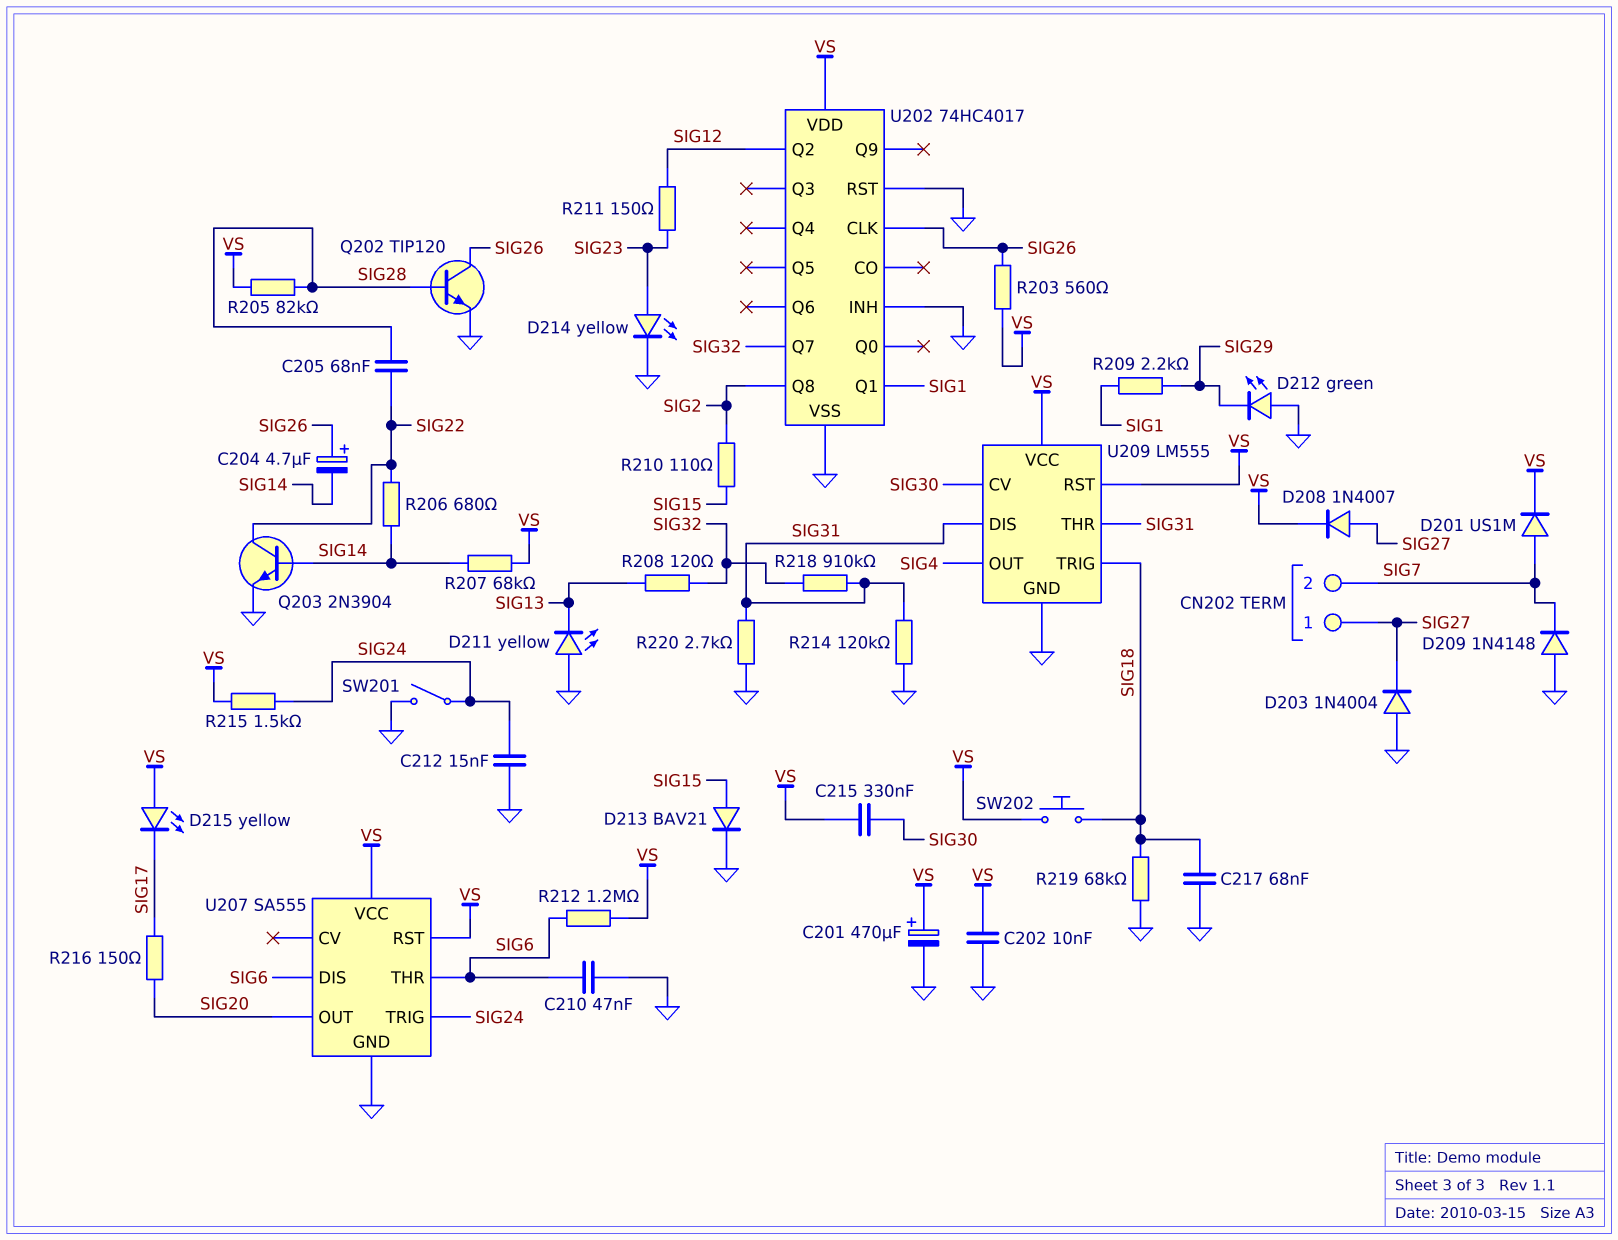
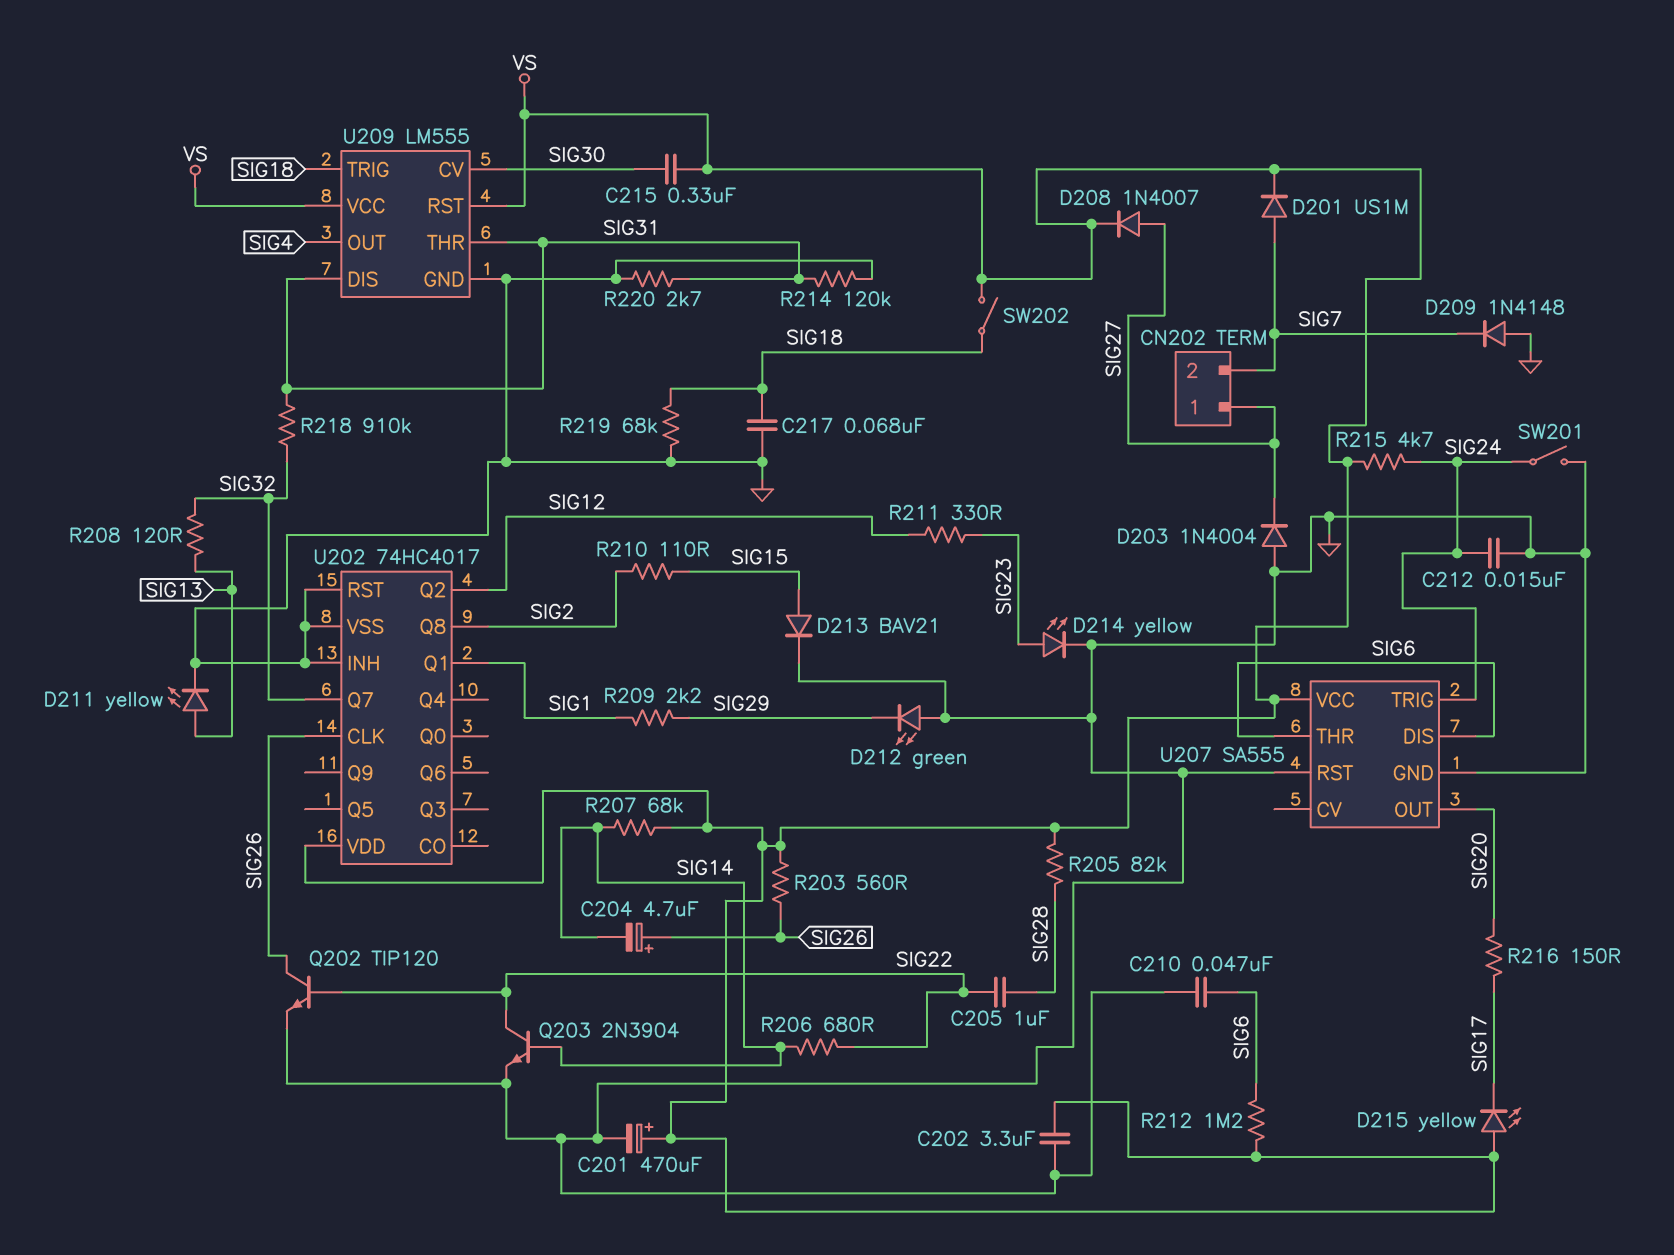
C202: 10nF (GND, VS) -> 3.3uF (GND, VS)
C205: 68nF (SIG22, SIG28) -> 1uF (SIG22, SIG28)
D211: LED yellow (A GND, K SIG13) -> LED yellow (A SIG13, K GND)
Q202: NPN TIP120 (B SIG28, C SIG26, E GND) -> NPN TIP120 (B SIG22, C SIG26, E GND)
R211: 150 (SIG12, SIG23) -> 330 (SIG12, SIG23)
R215: 1.5k (SIG24, VS) -> 4.7k (SIG24, VS)
SW202: button (SIG18, VS) -> switch (SIG18, VS)
U207 pin RST: VS -> GND

